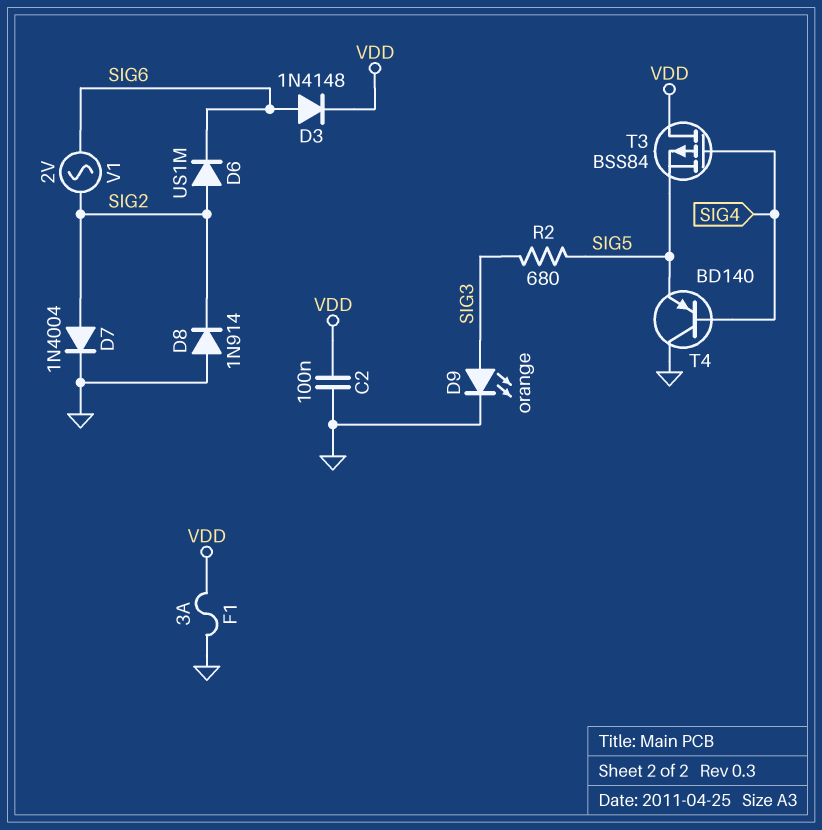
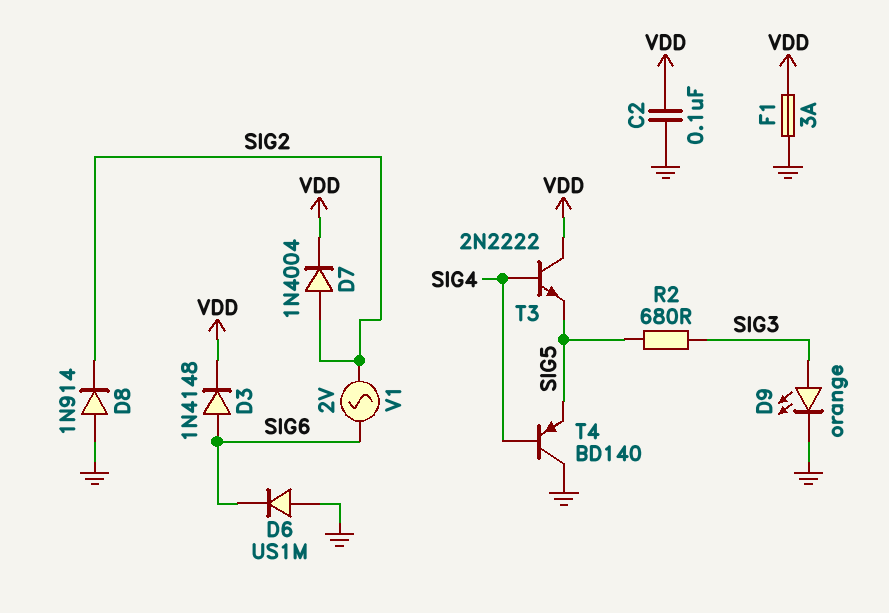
D6: diode US1M (A SIG2, K SIG6) -> diode US1M (A GND, K SIG6)
D7: diode 1N4004 (A SIG2, K GND) -> diode 1N4004 (A SIG2, K VDD)
T3: PMOS BSS84 (G SIG4, D VDD, S SIG5) -> NPN 2N2222 (B SIG4, C VDD, E SIG5)

